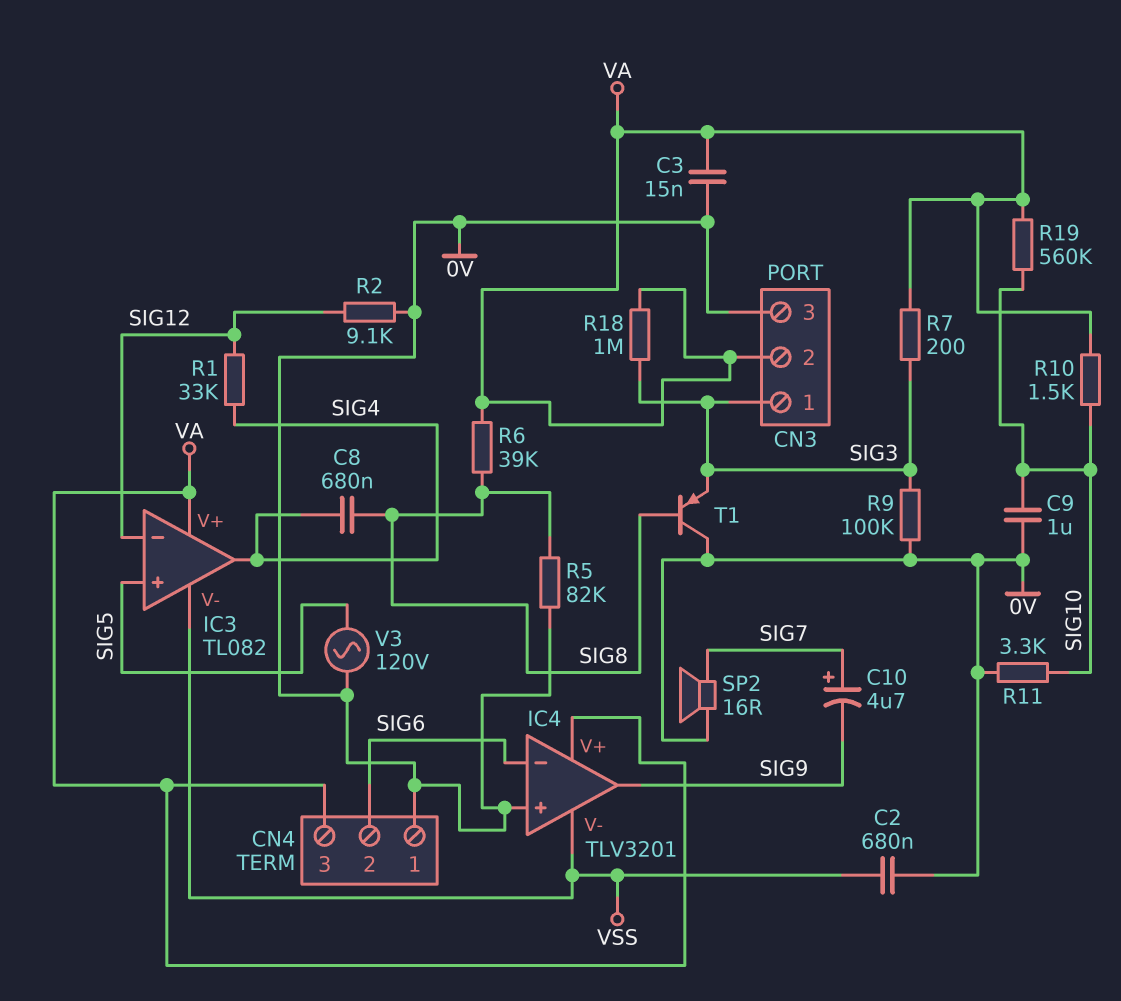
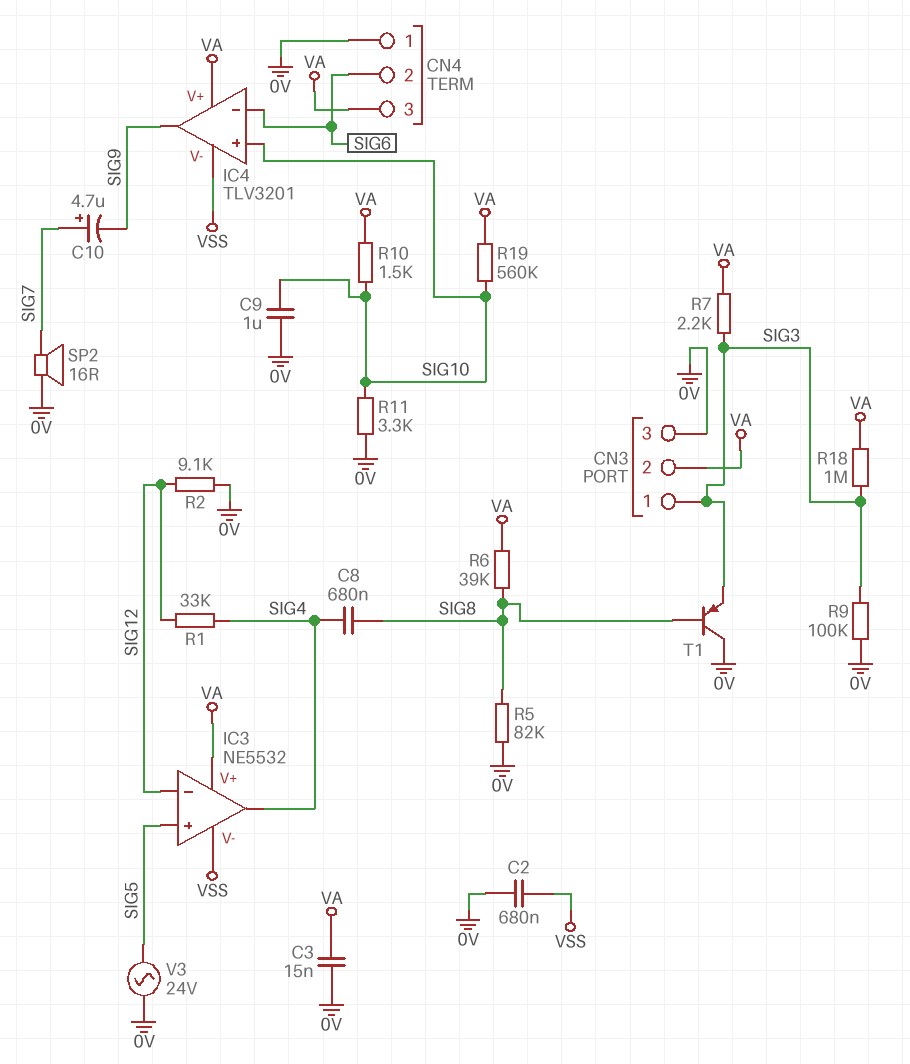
IC3: TL082 -> NE5532
IC4 pin in+: 0V -> SIG10
R7: 200 (SIG3, VA) -> 2.2k (SIG3, VA)
V3: AC 120V (0V, SIG5) -> AC 24V (0V, SIG5)

